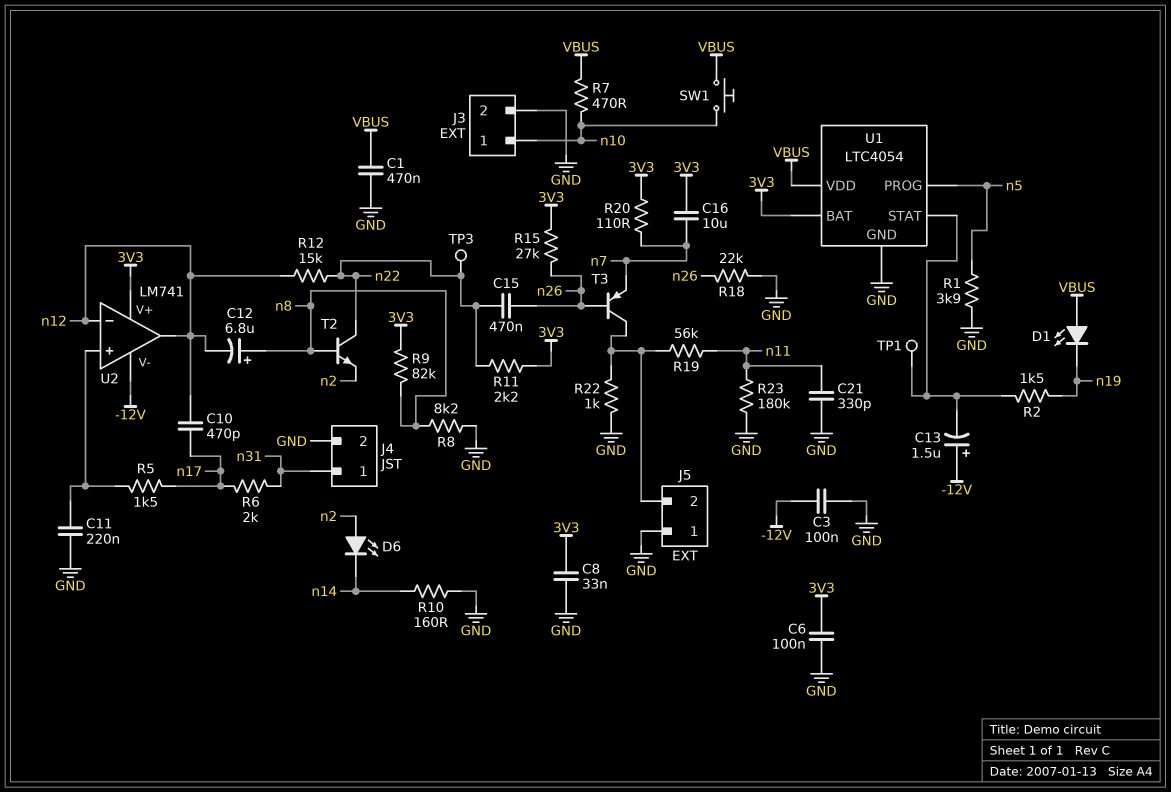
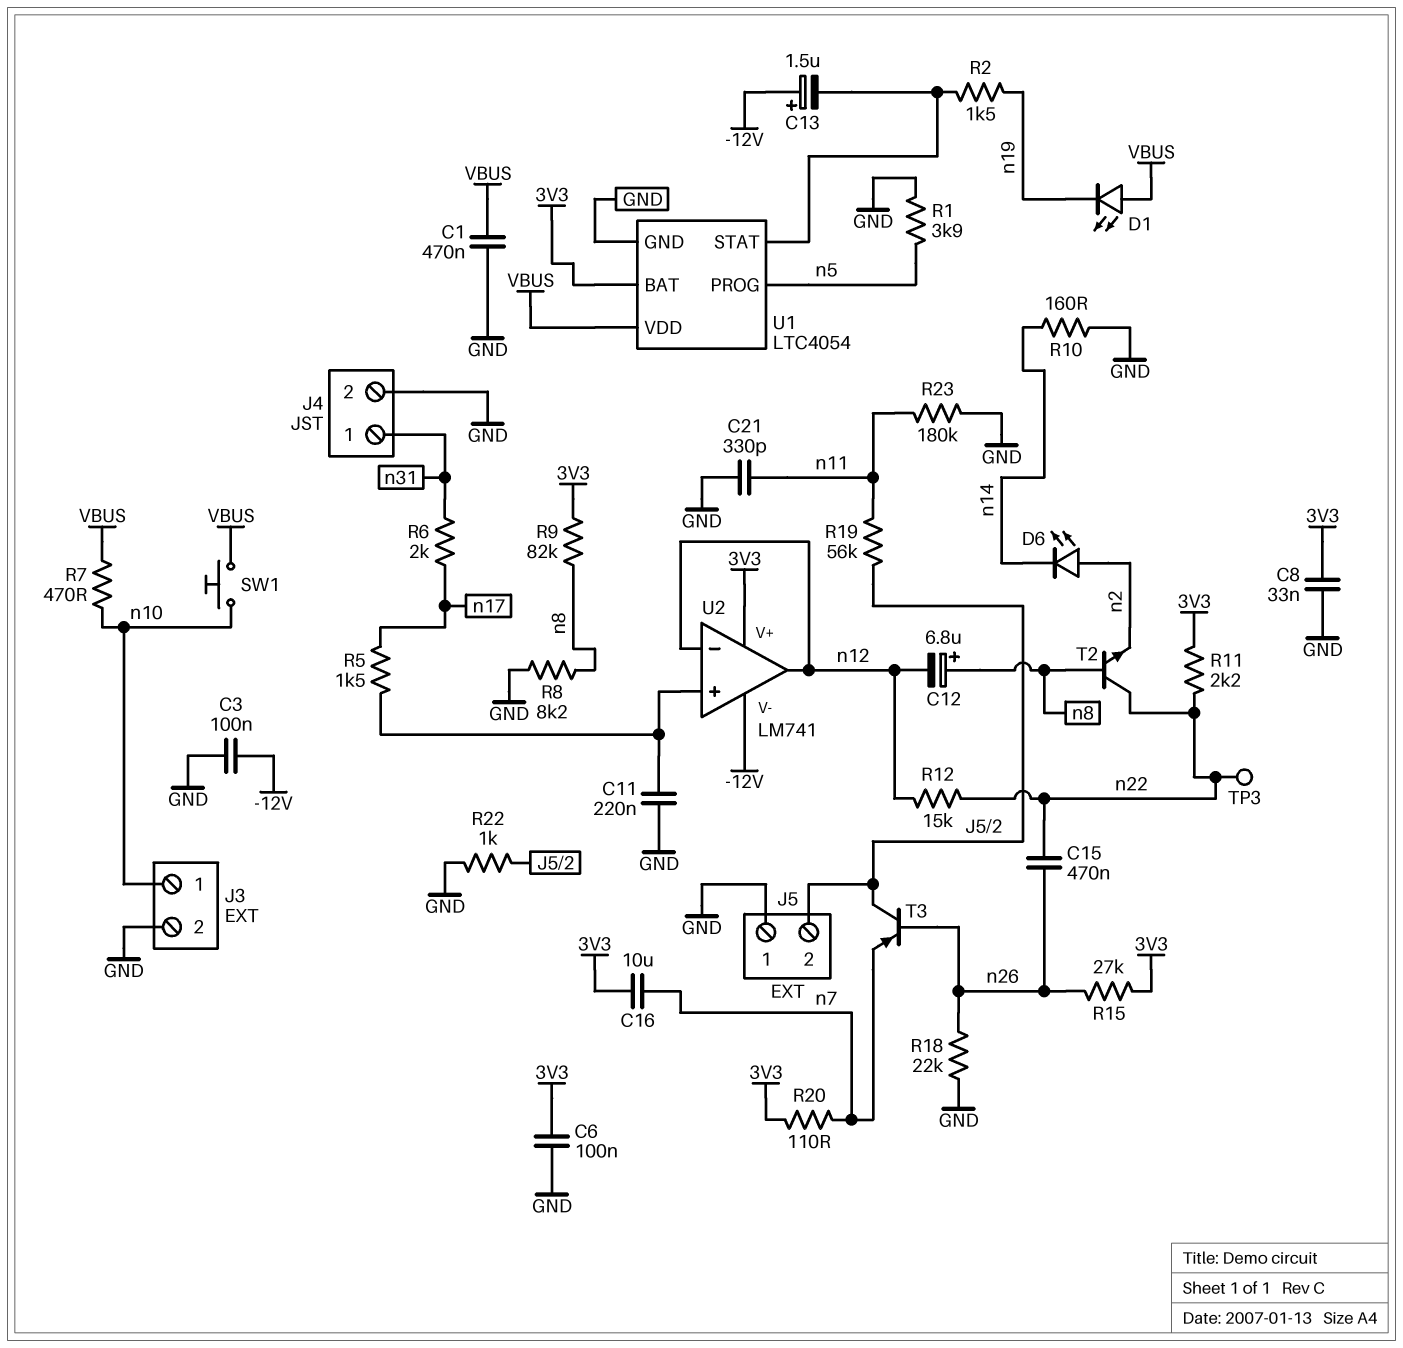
C10: 470pF (n12, n17) -> none
TP1: test point (U1/STAT) -> none

